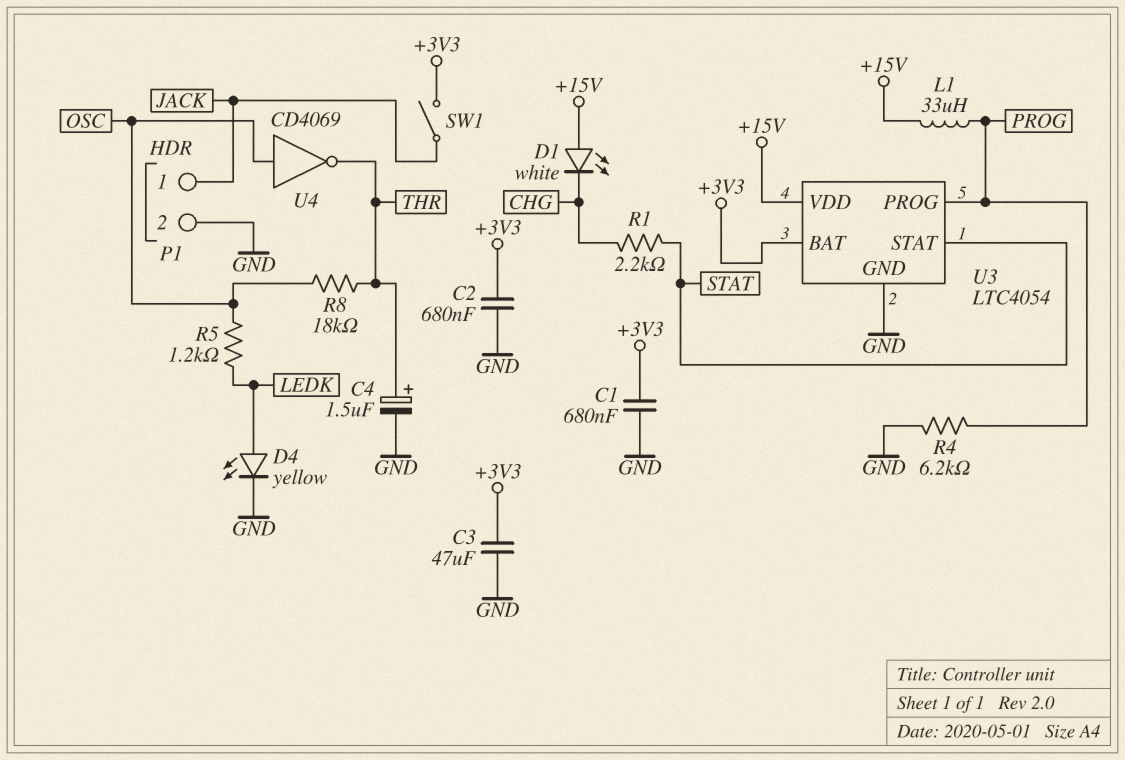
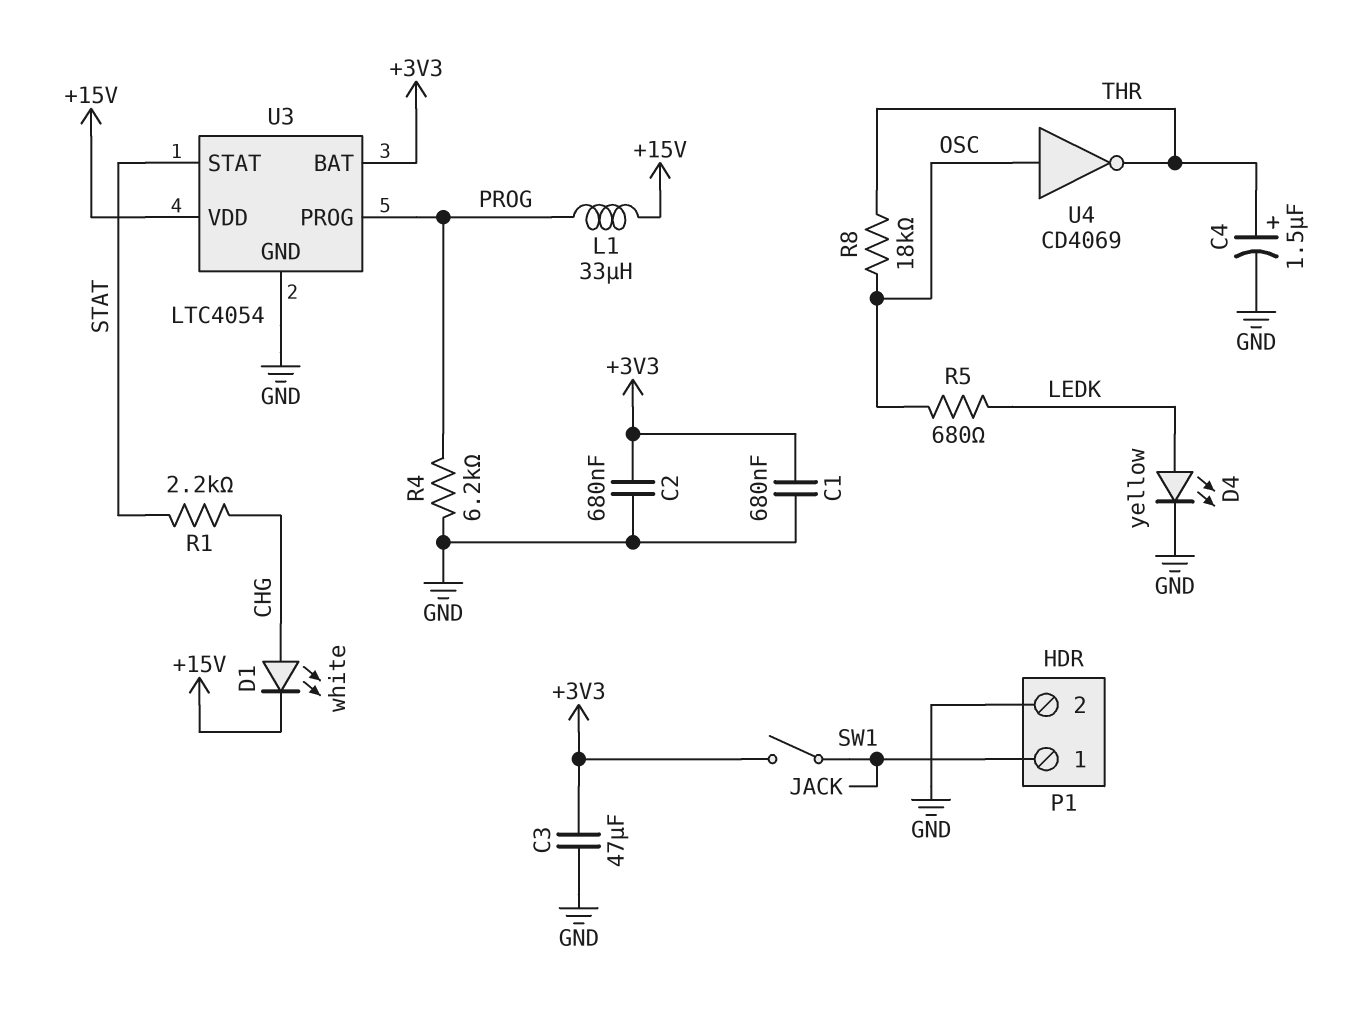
D1: LED white (A +15V, K CHG) -> LED white (A CHG, K +15V)
R5: 1.2k (LEDK, OSC) -> 680 (LEDK, OSC)

